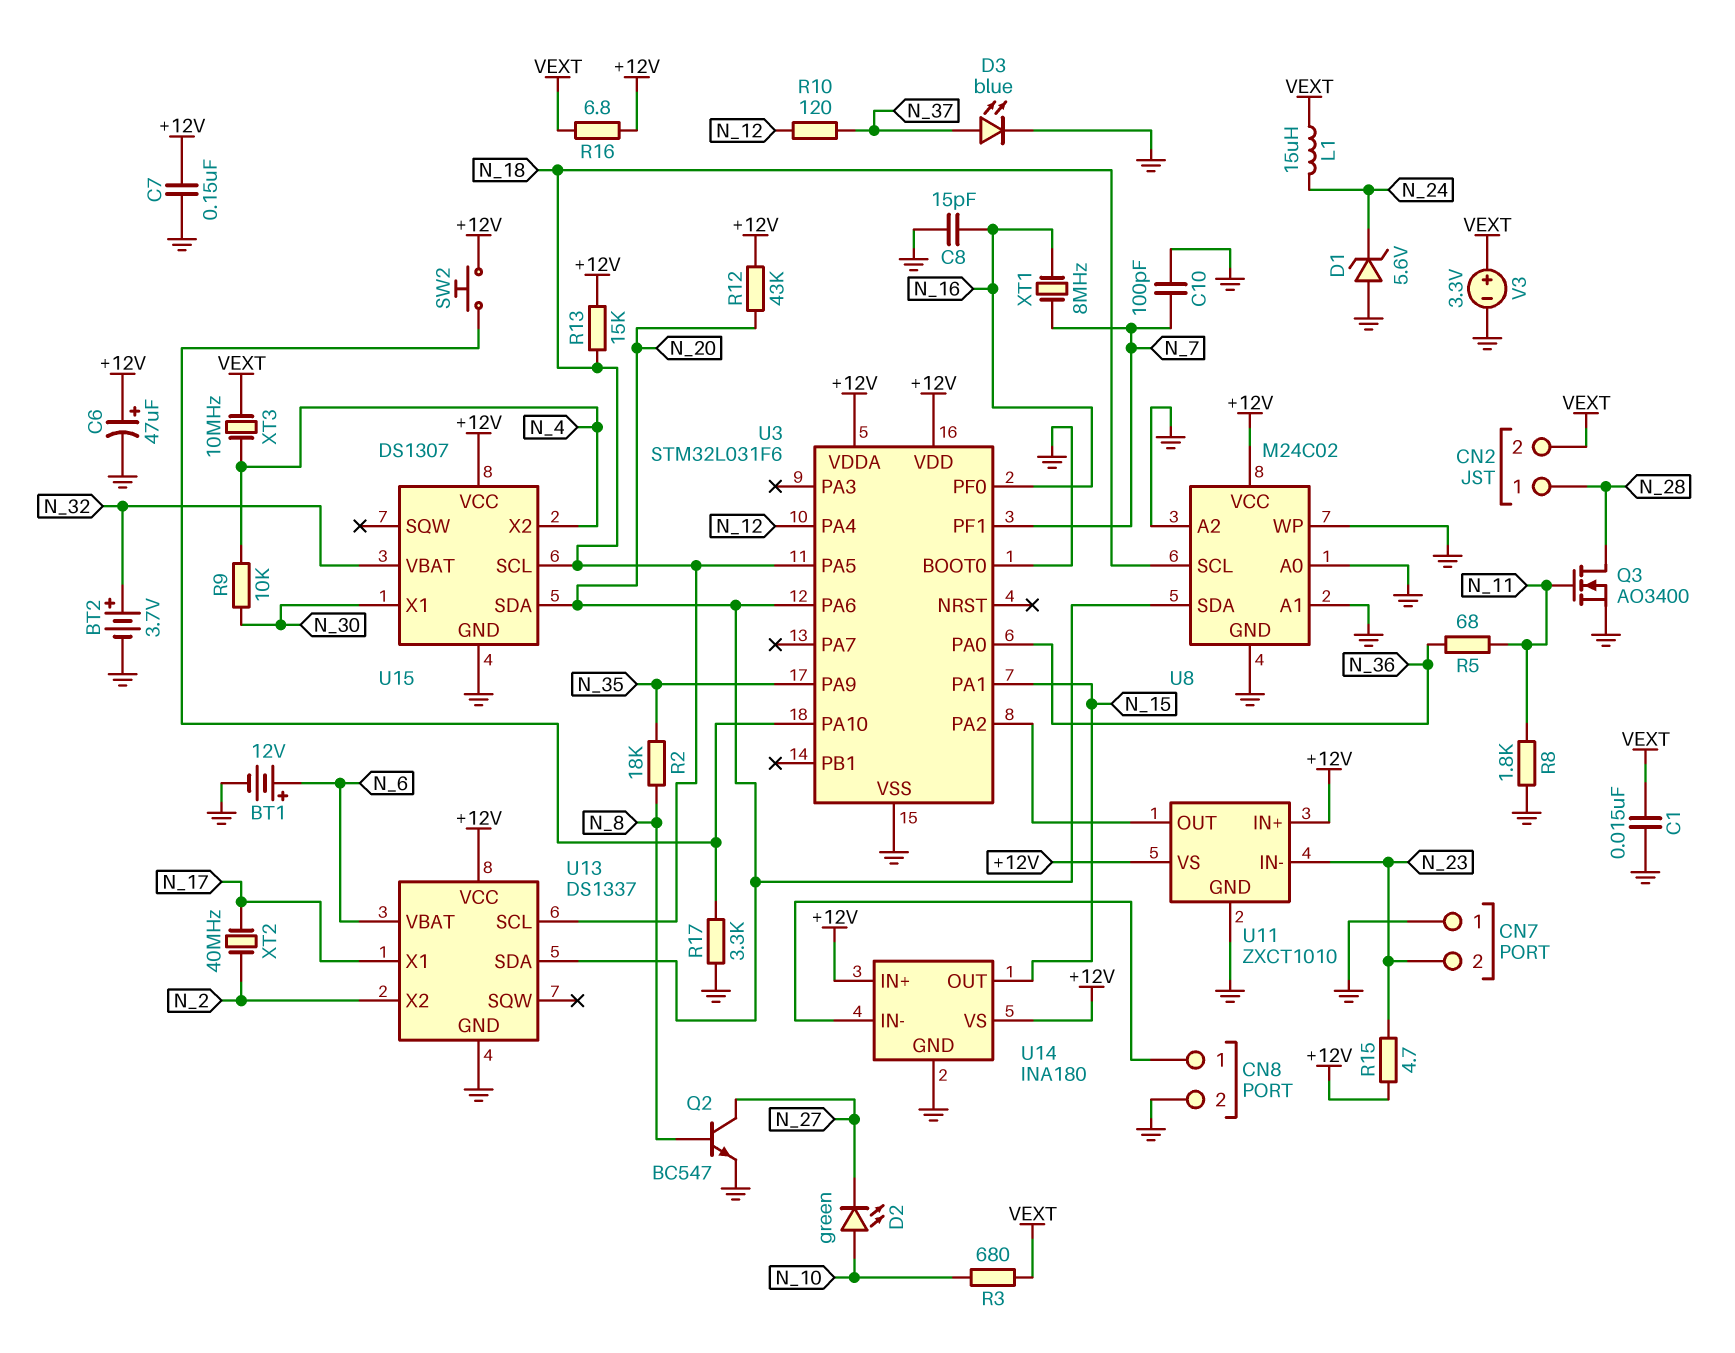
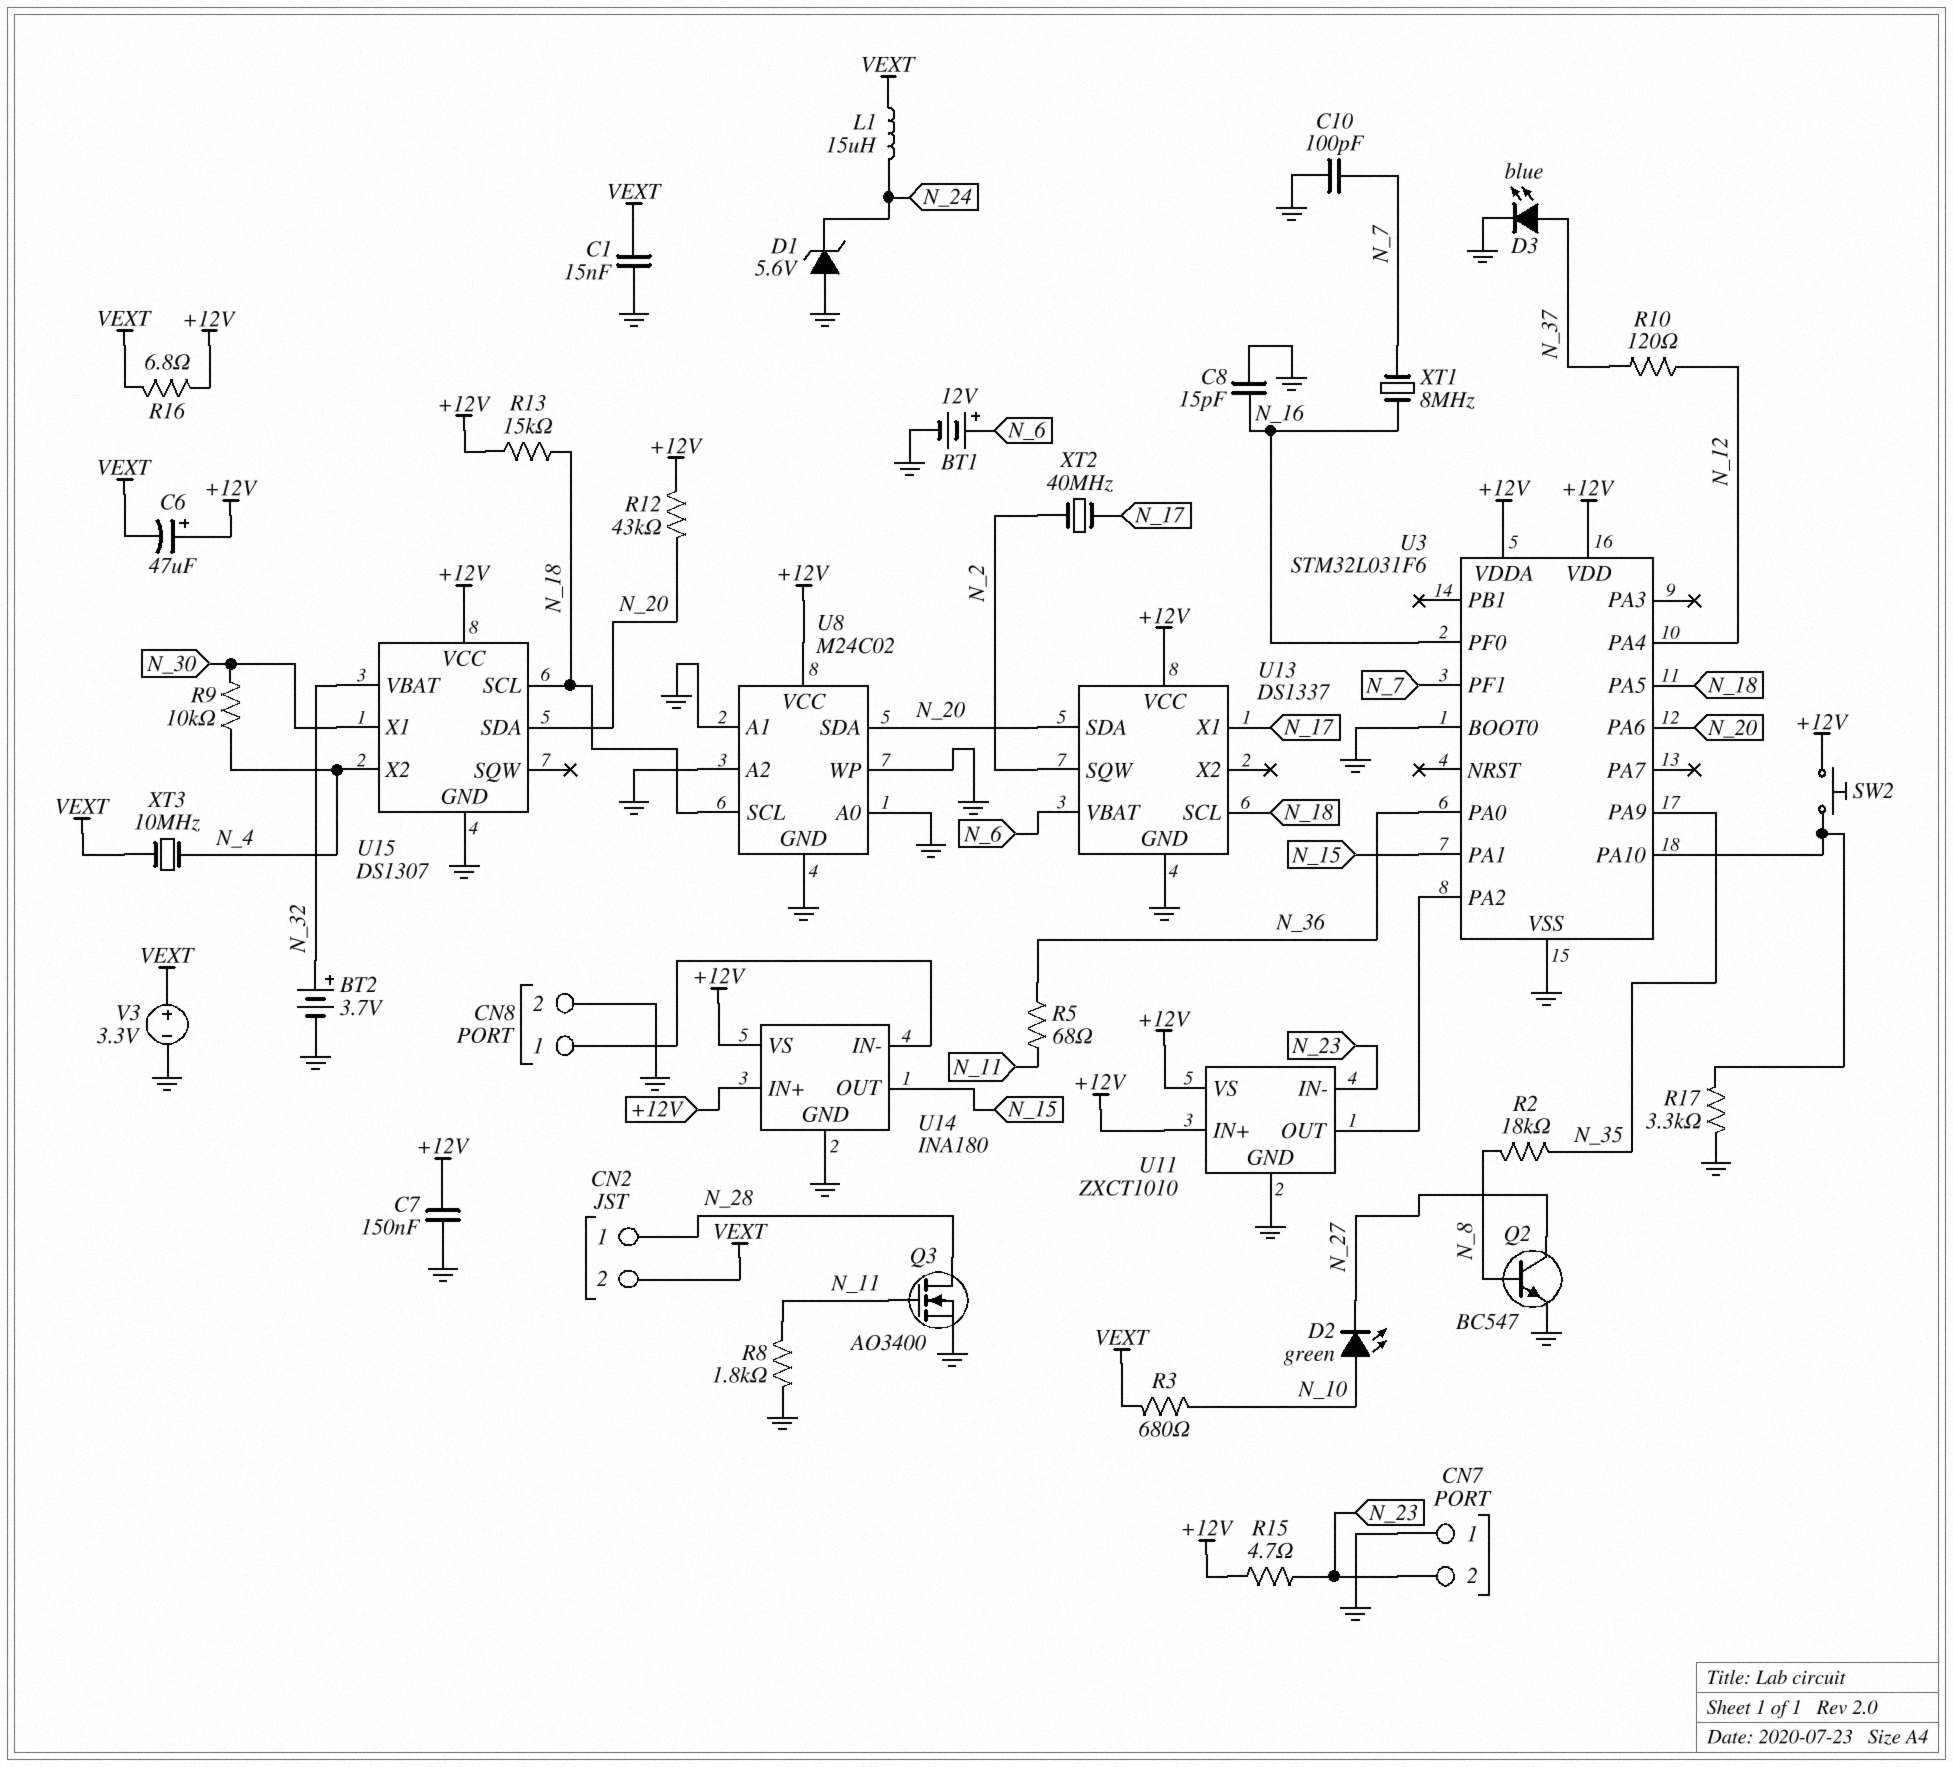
C6: 47uF (plus +12V, minus GND) -> 47uF (plus +12V, minus VEXT)
U13 pin SQW: none -> N_2
U13 pin X2: N_2 -> none

